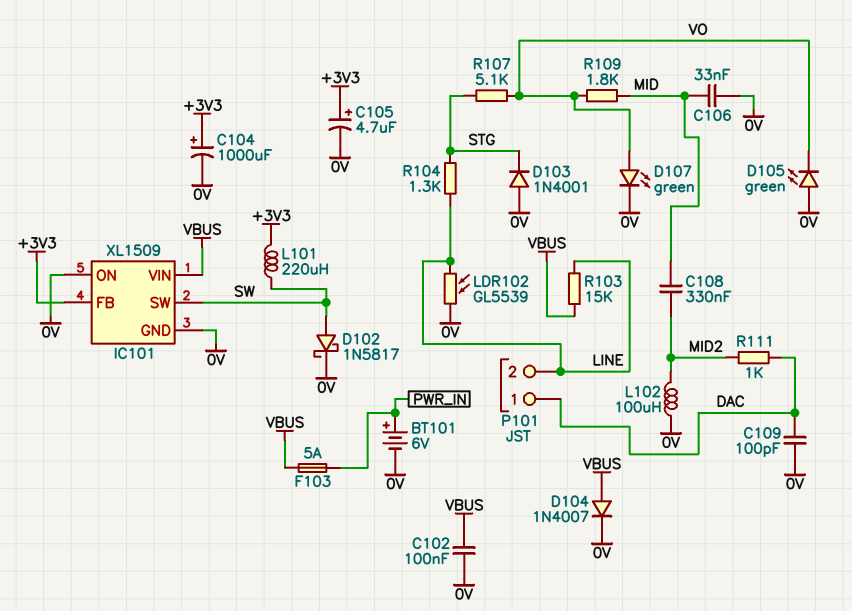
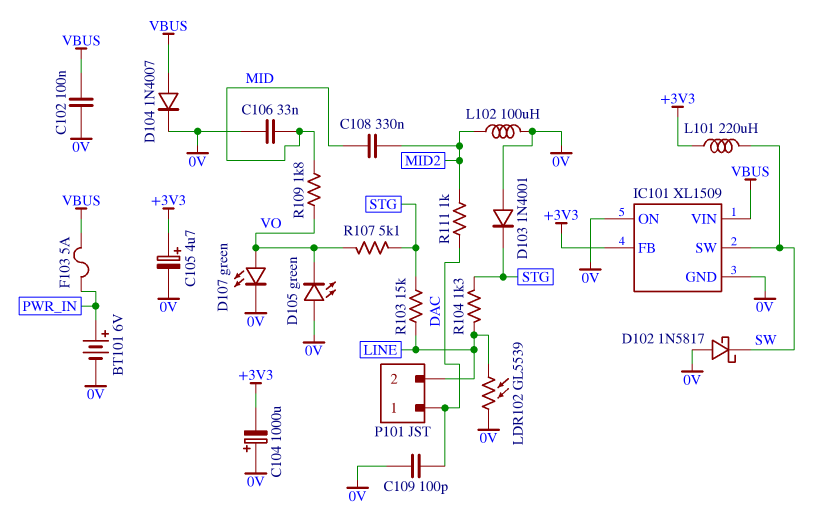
C104: 1000uF (plus +3V3, minus 0V) -> 1000uF (plus 0V, minus +3V3)
D102: schottky 1N5817 (A SW, K 0V) -> schottky 1N5817 (A 0V, K SW)
R103: 15k (LINE, VBUS) -> 15k (LINE, STG)

